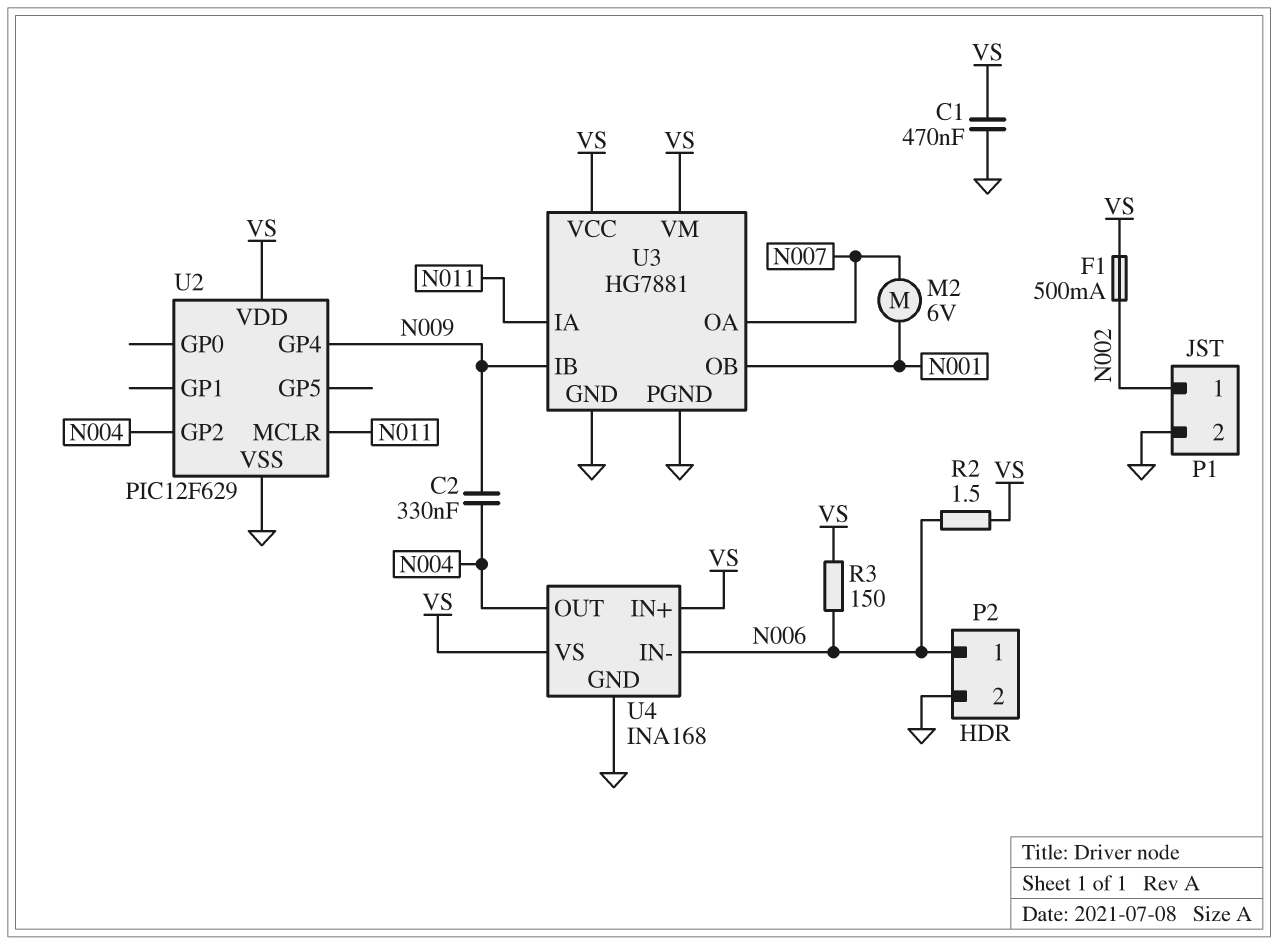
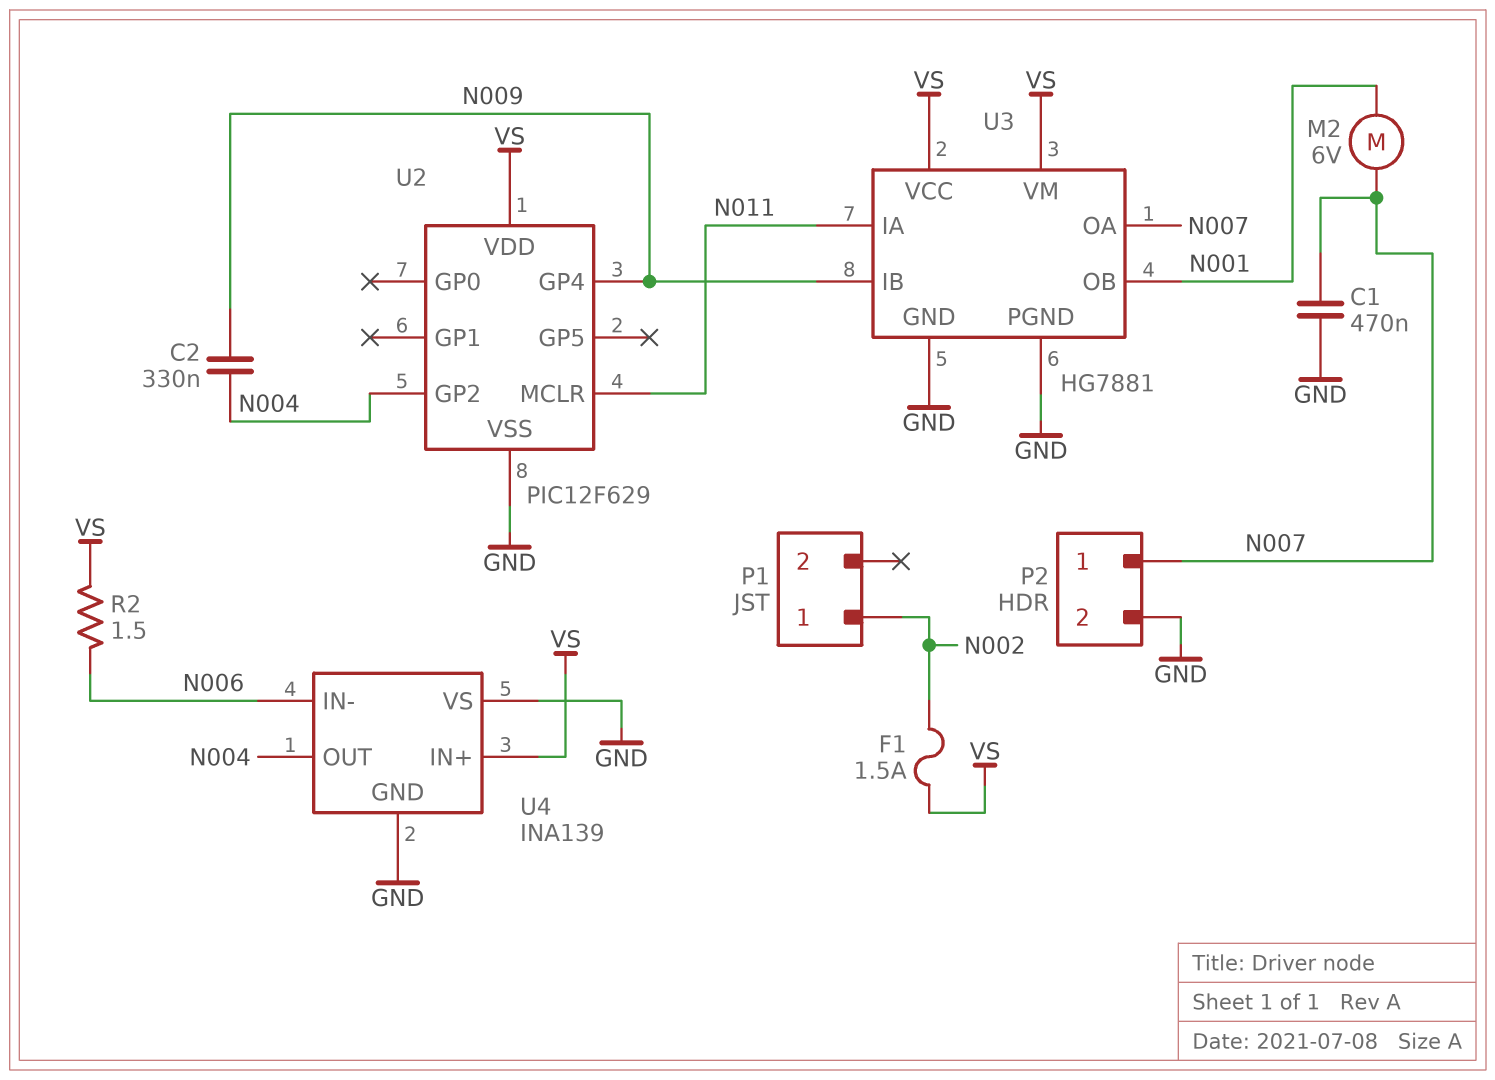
C1: 470nF (GND, VS) -> 470nF (GND, N007)
F1: 500mA (N002, VS) -> 1.5A (N002, VS)
P1 pin 2: GND -> none
P2 pin 1: N006 -> N007
R3: 150 (N006, VS) -> none
U4: INA168 -> INA139
U4 pin VS: VS -> GND

